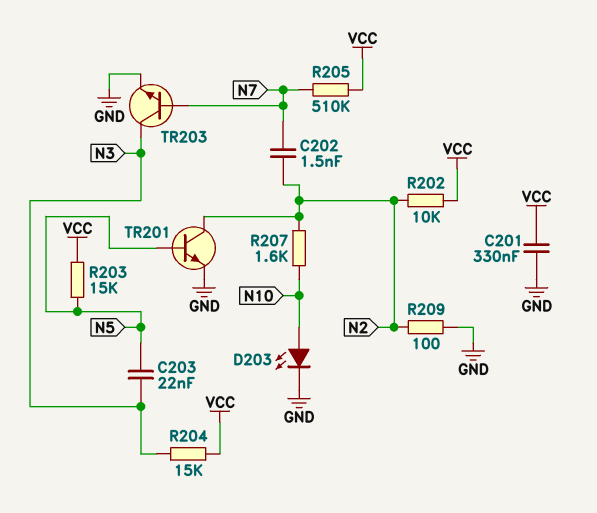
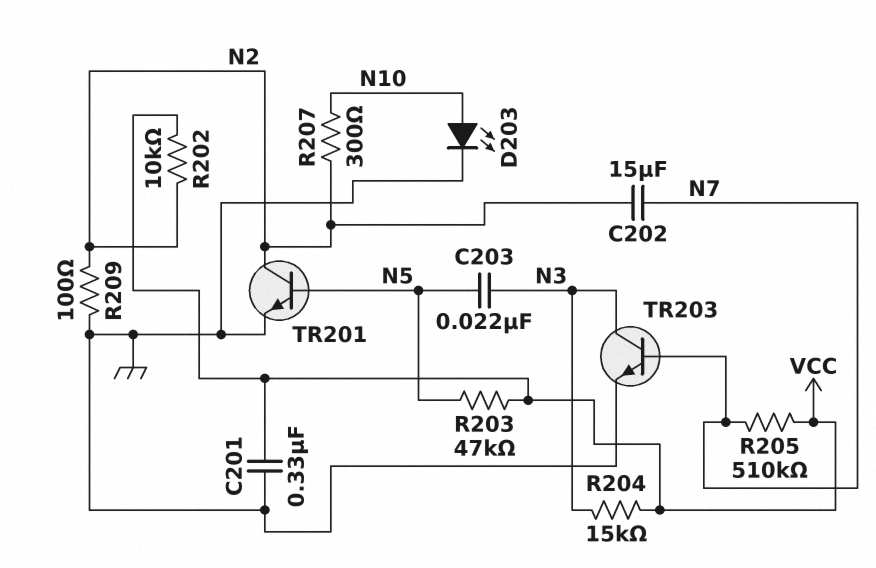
C202: 1.5nF (N2, N7) -> 15uF (N2, N7)
R203: 15k (N5, VCC) -> 47k (N5, VCC)
R207: 1.6k (N2, N10) -> 300 (N2, N10)

